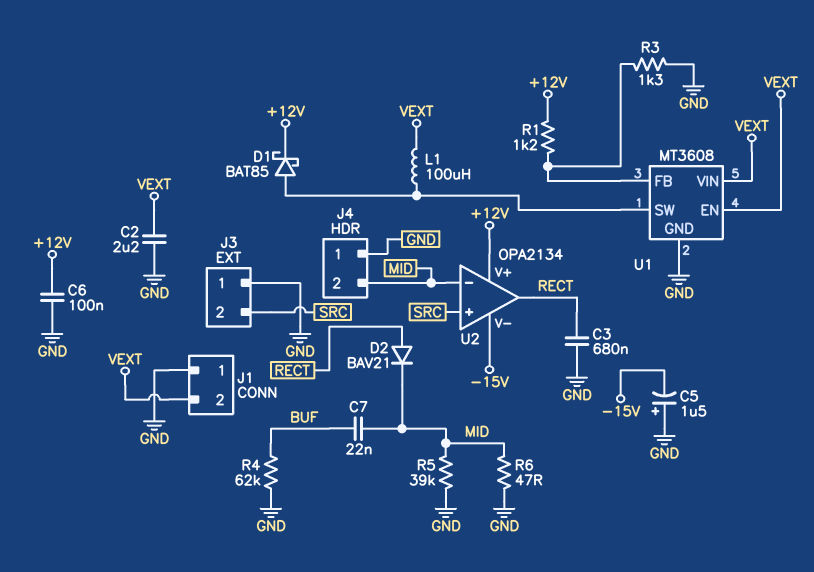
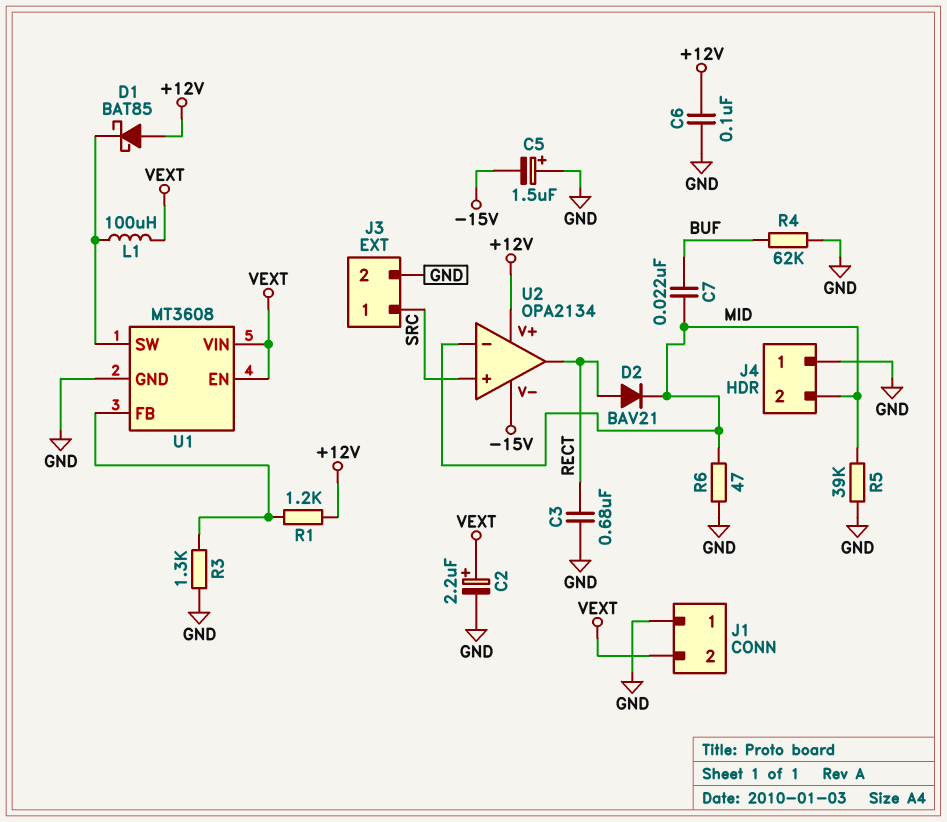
C2: 2.2uF (GND, VEXT) -> 2.2uF (plus VEXT, minus GND)
D1: schottky BAT85 (A U1/SW, K +12V) -> schottky BAT85 (A +12V, K U1/SW)
J3 pin 1: GND -> SRC
J3 pin 2: SRC -> GND

